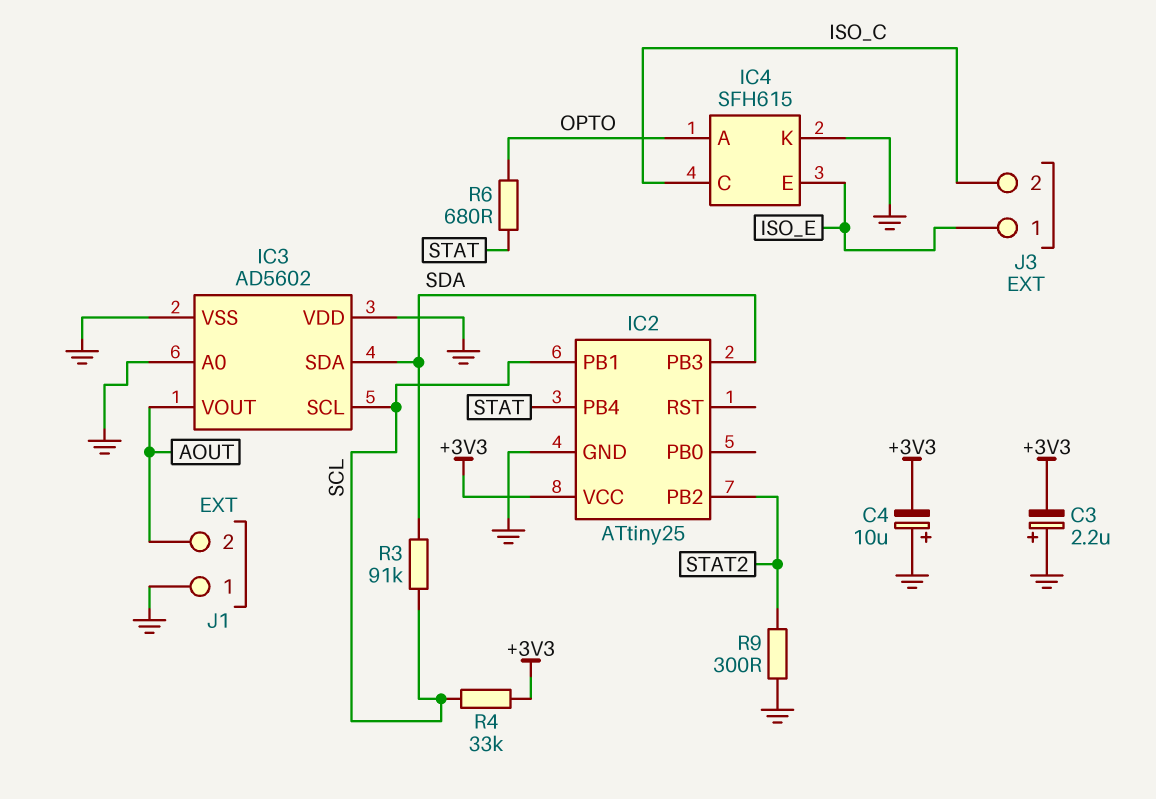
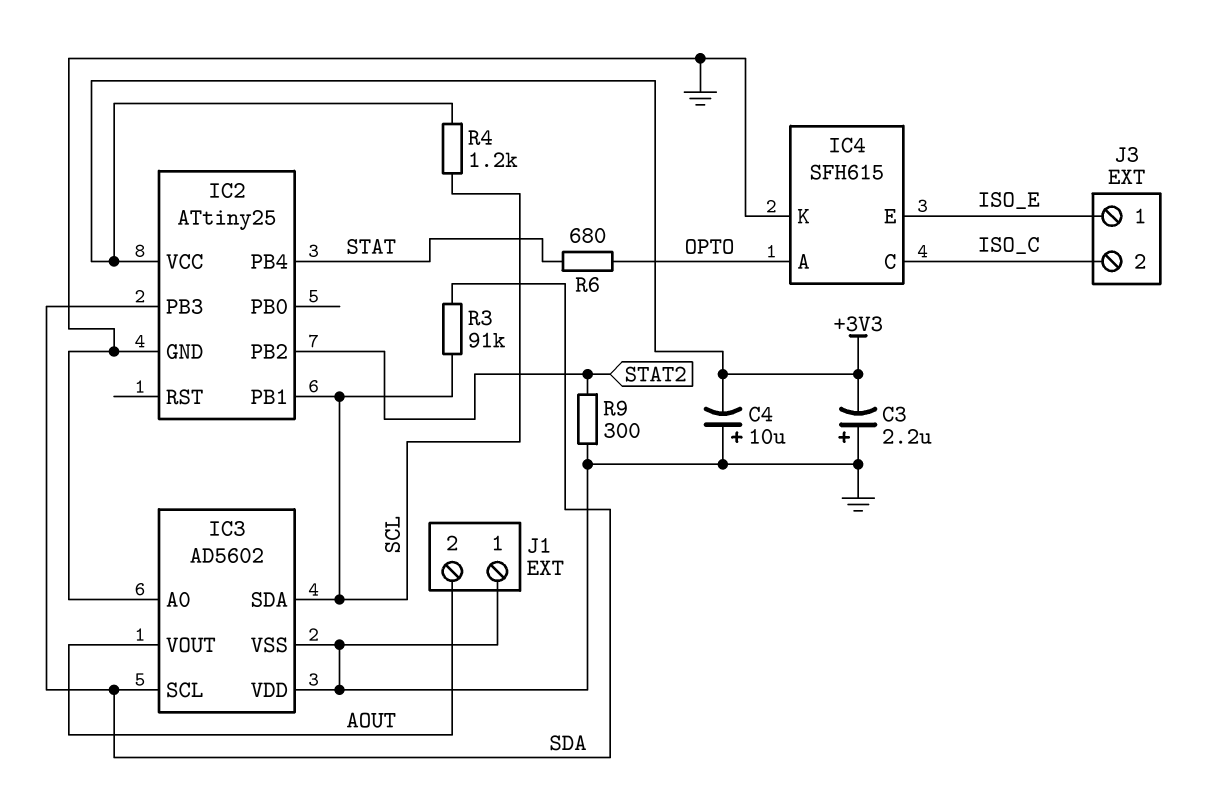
IC3 pin SCL: SCL -> SDA
IC3 pin SDA: SDA -> SCL
R4: 33k (+3V3, SCL) -> 1.2k (+3V3, SCL)

